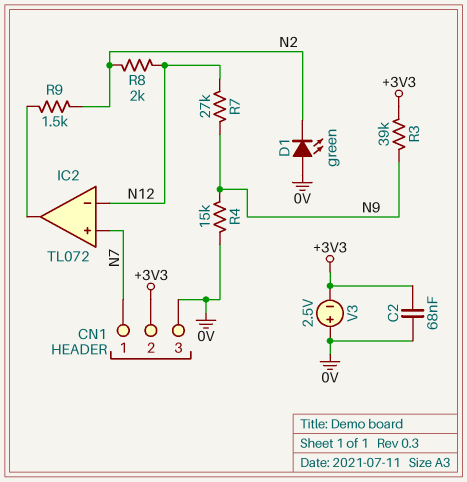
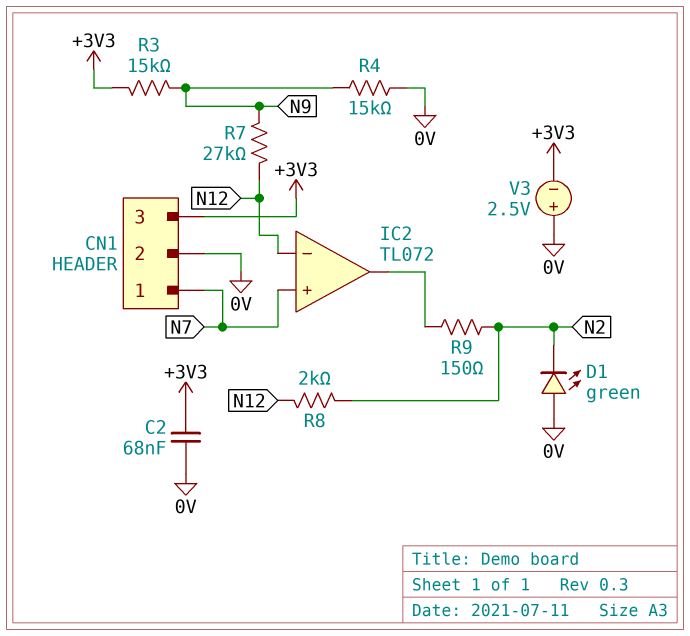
CN1 pin 2: +3V3 -> 0V
CN1 pin 3: 0V -> +3V3
R3: 39k (+3V3, N9) -> 15k (+3V3, N9)
R9: 1.5k (IC2/out, N2) -> 150 (IC2/out, N2)

